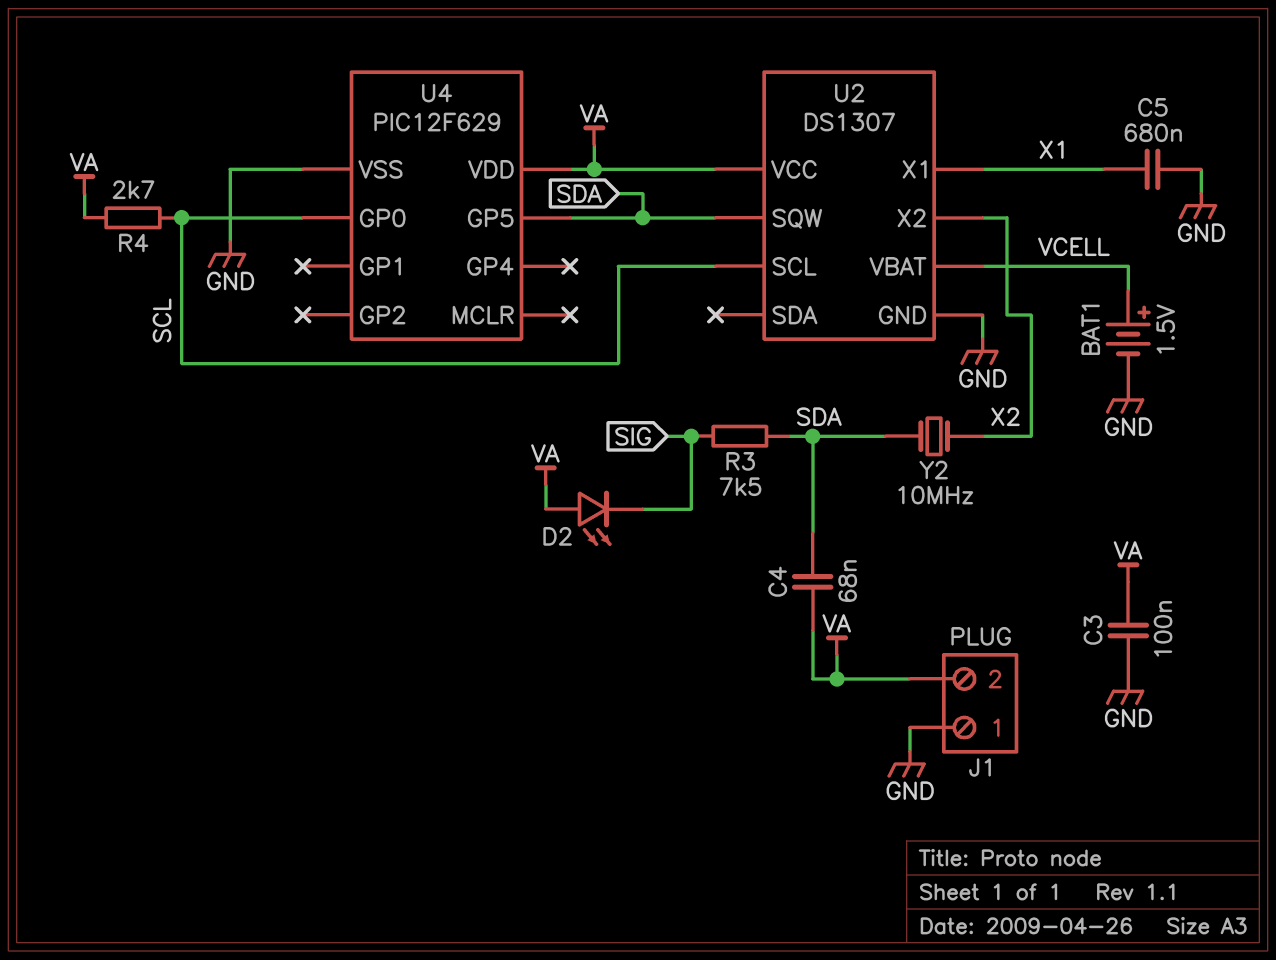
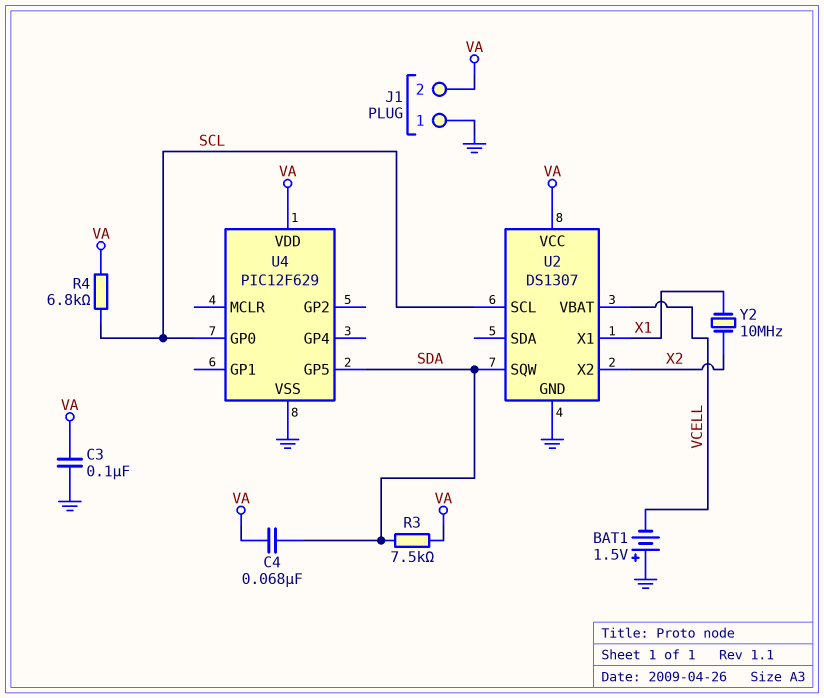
BAT1: 1.5V (plus VCELL, minus GND) -> 1.5V (plus GND, minus VCELL)
C5: 680nF (GND, X1) -> none
D2: LED (A VA, K SIG) -> none
R3: 7.5k (SDA, SIG) -> 7.5k (SDA, VA)
R4: 2.7k (SCL, VA) -> 6.8k (SCL, VA)
Y2: 10MHz (SDA, X2) -> 10MHz (X1, X2)

